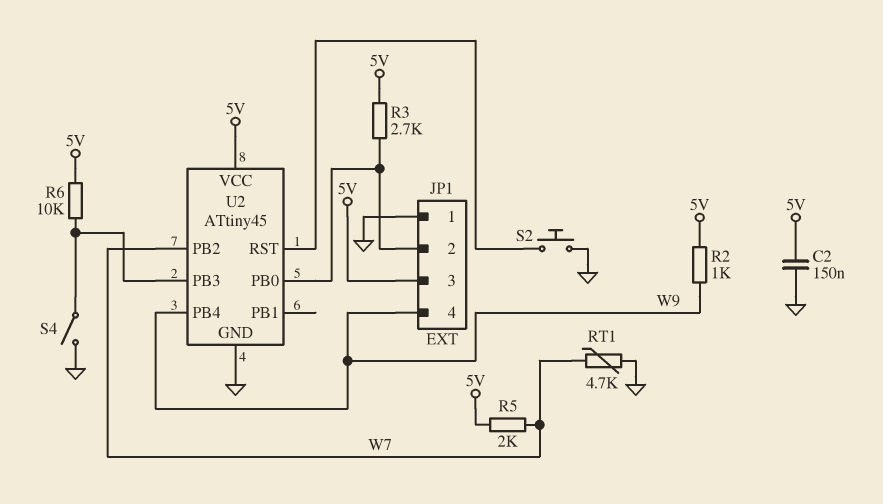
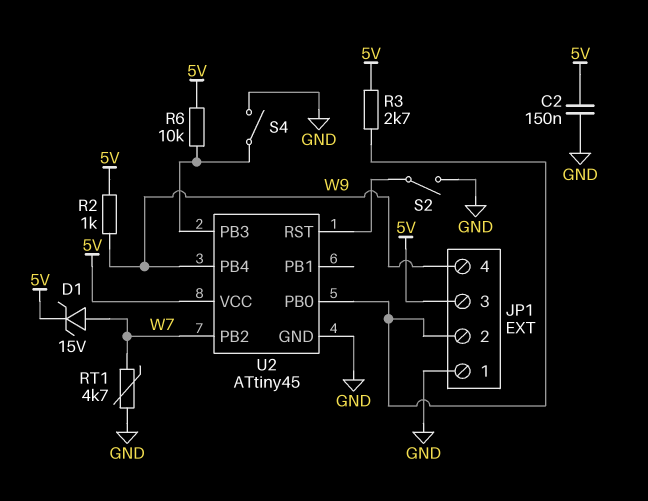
D1: none -> zener 15V (A W7, K 5V)
R5: 2k (5V, W7) -> none
S2: button (GND, U2/RST) -> switch (GND, U2/RST)

